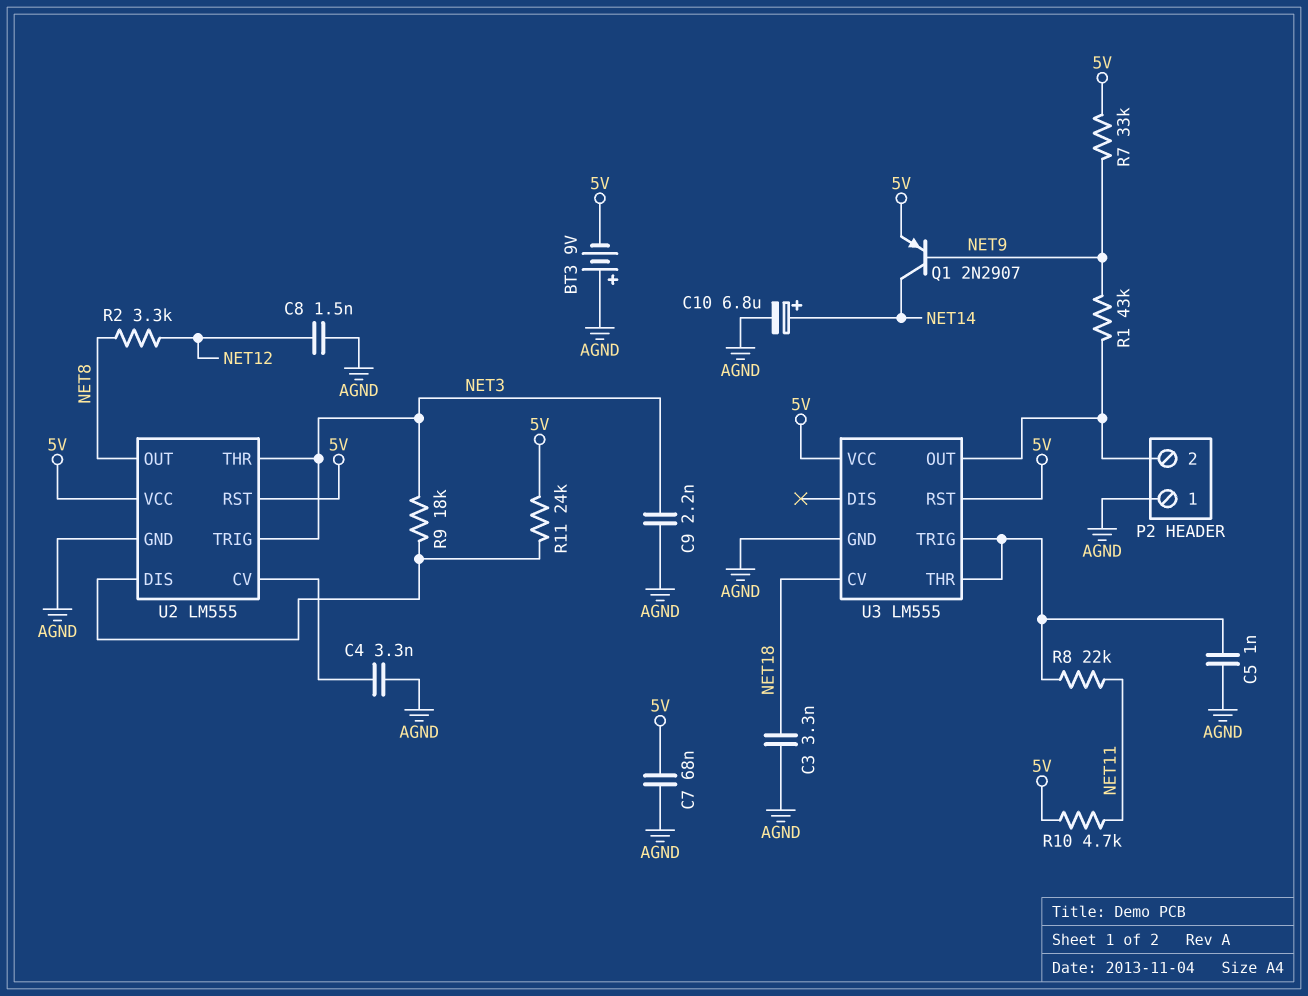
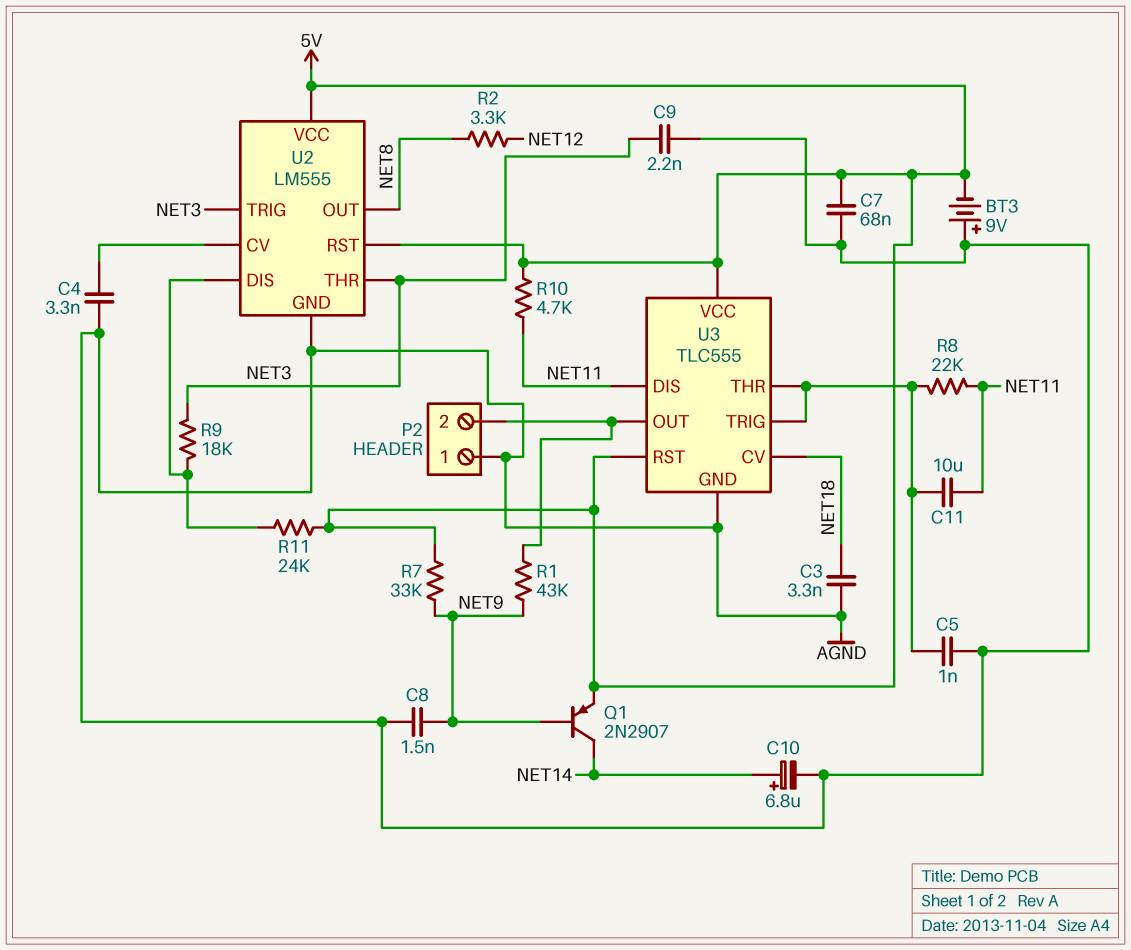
C8: 1.5nF (AGND, NET12) -> 1.5nF (AGND, NET9)
C11: none -> 10uF (NET11, U3/THR)
U3: LM555 -> TLC555
U3 pin DIS: none -> NET11

